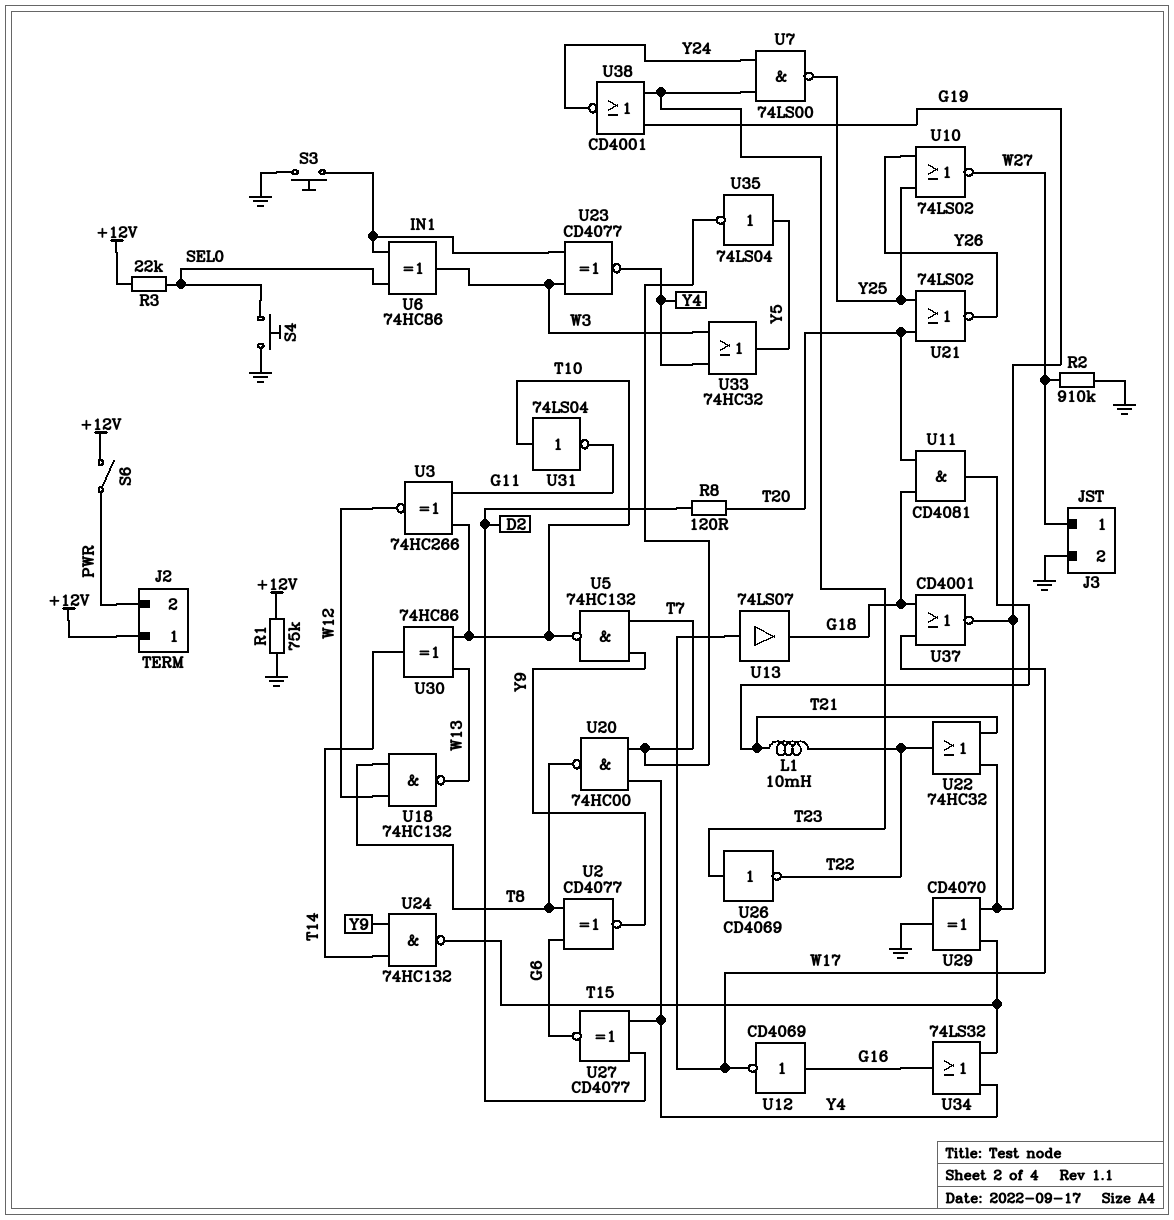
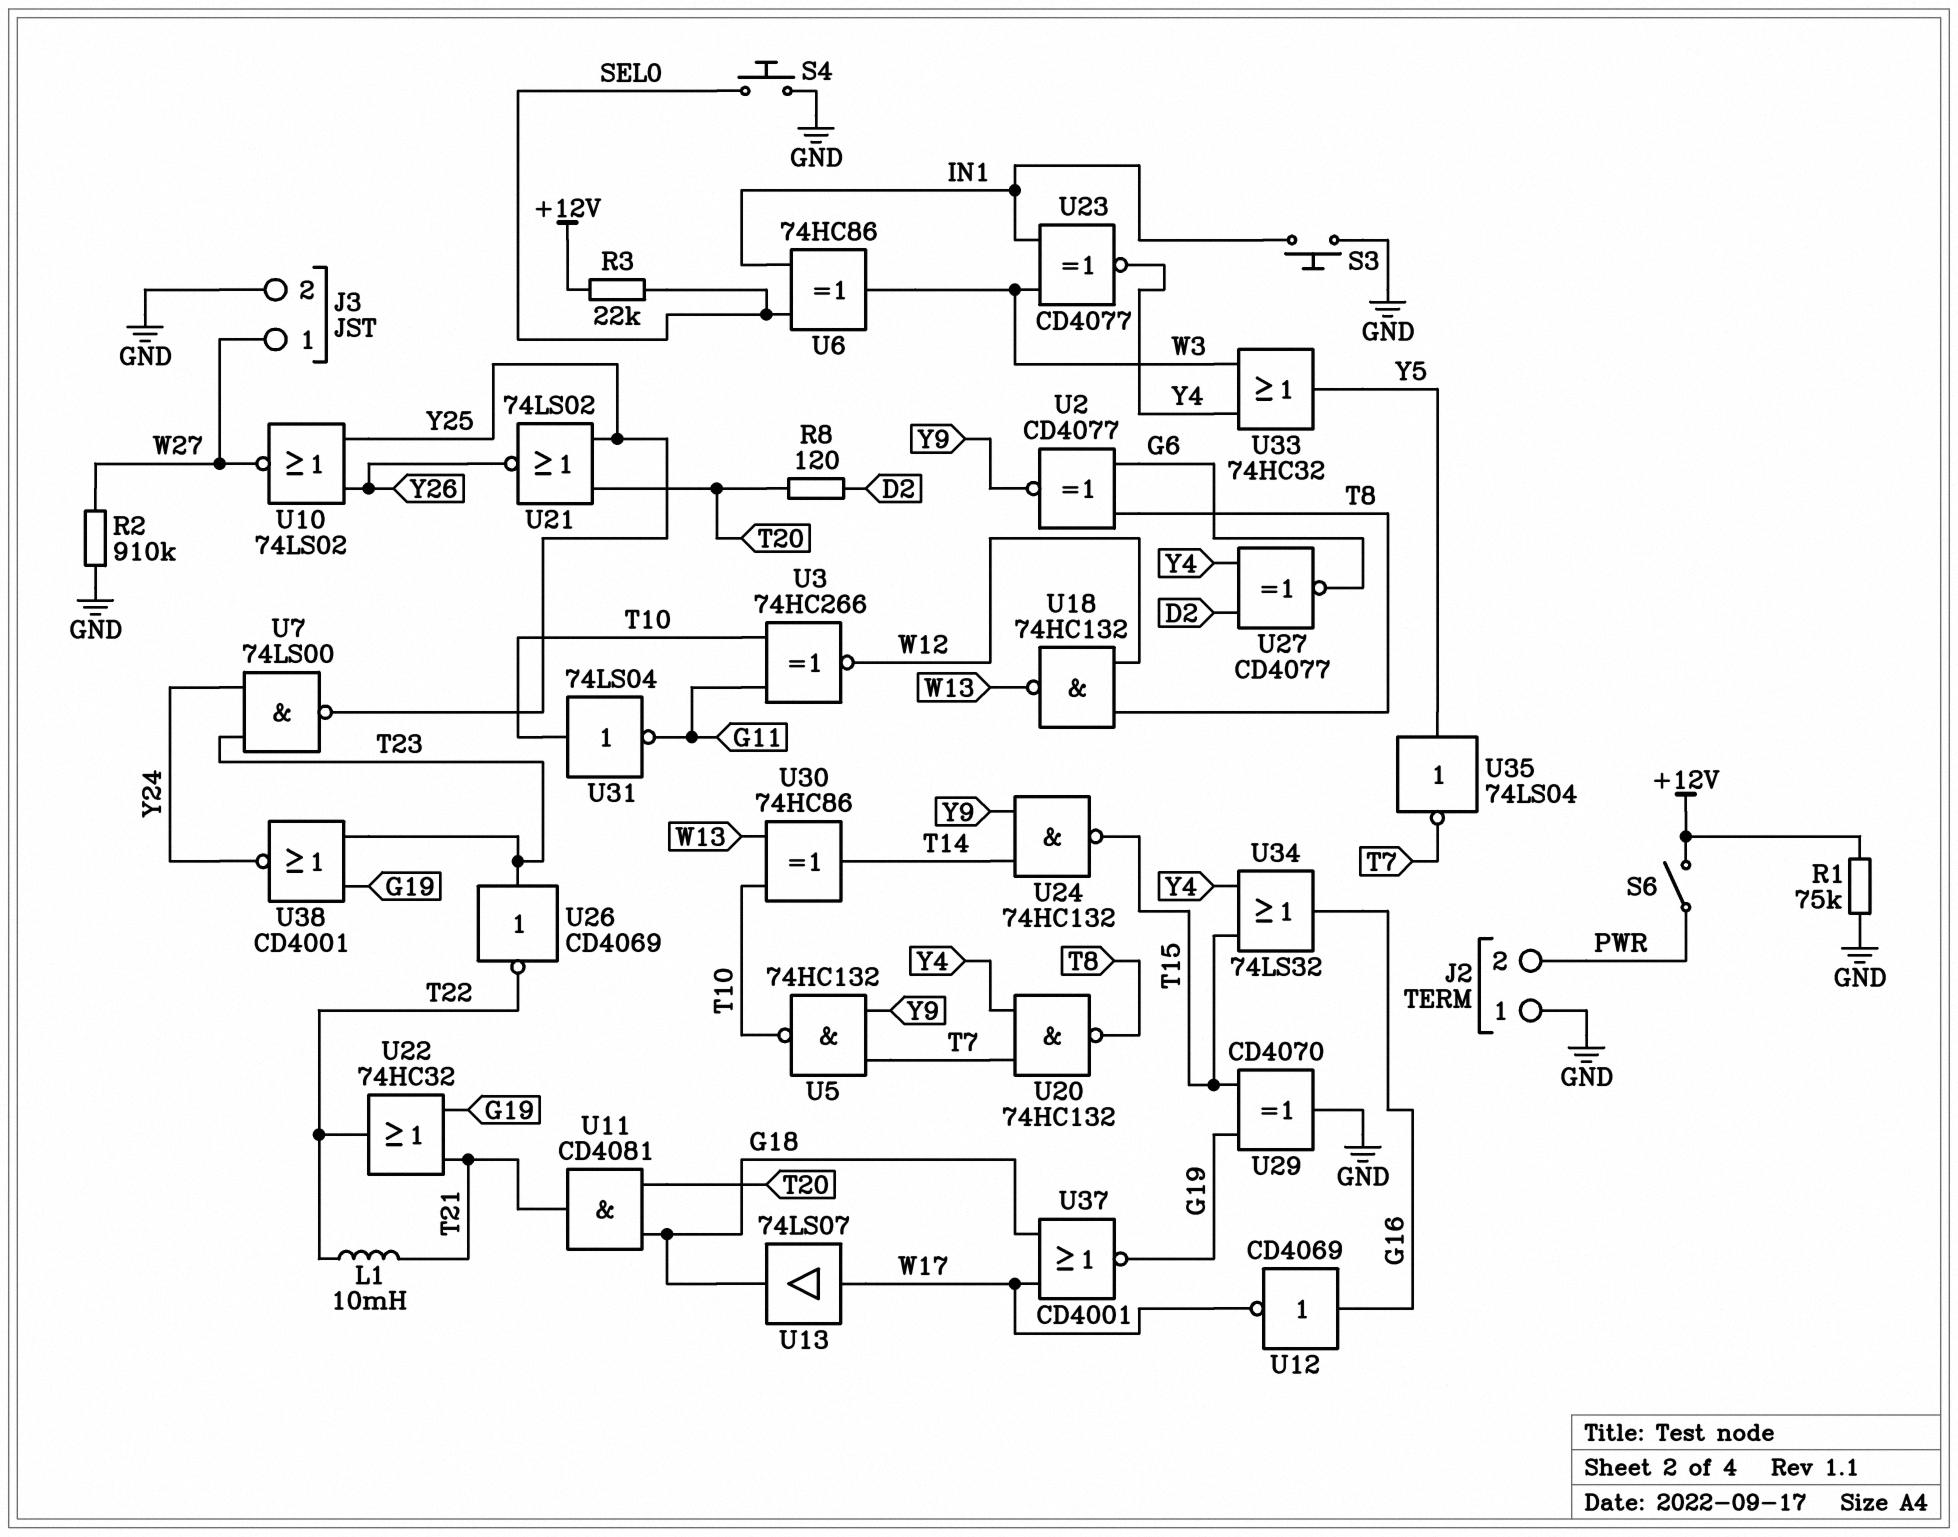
J2 pin 1: +12V -> GND
U20: NAND 74HC00 (in T7, in Y4, out T8) -> NAND 74HC132 (in T7, in Y4, out T8)

